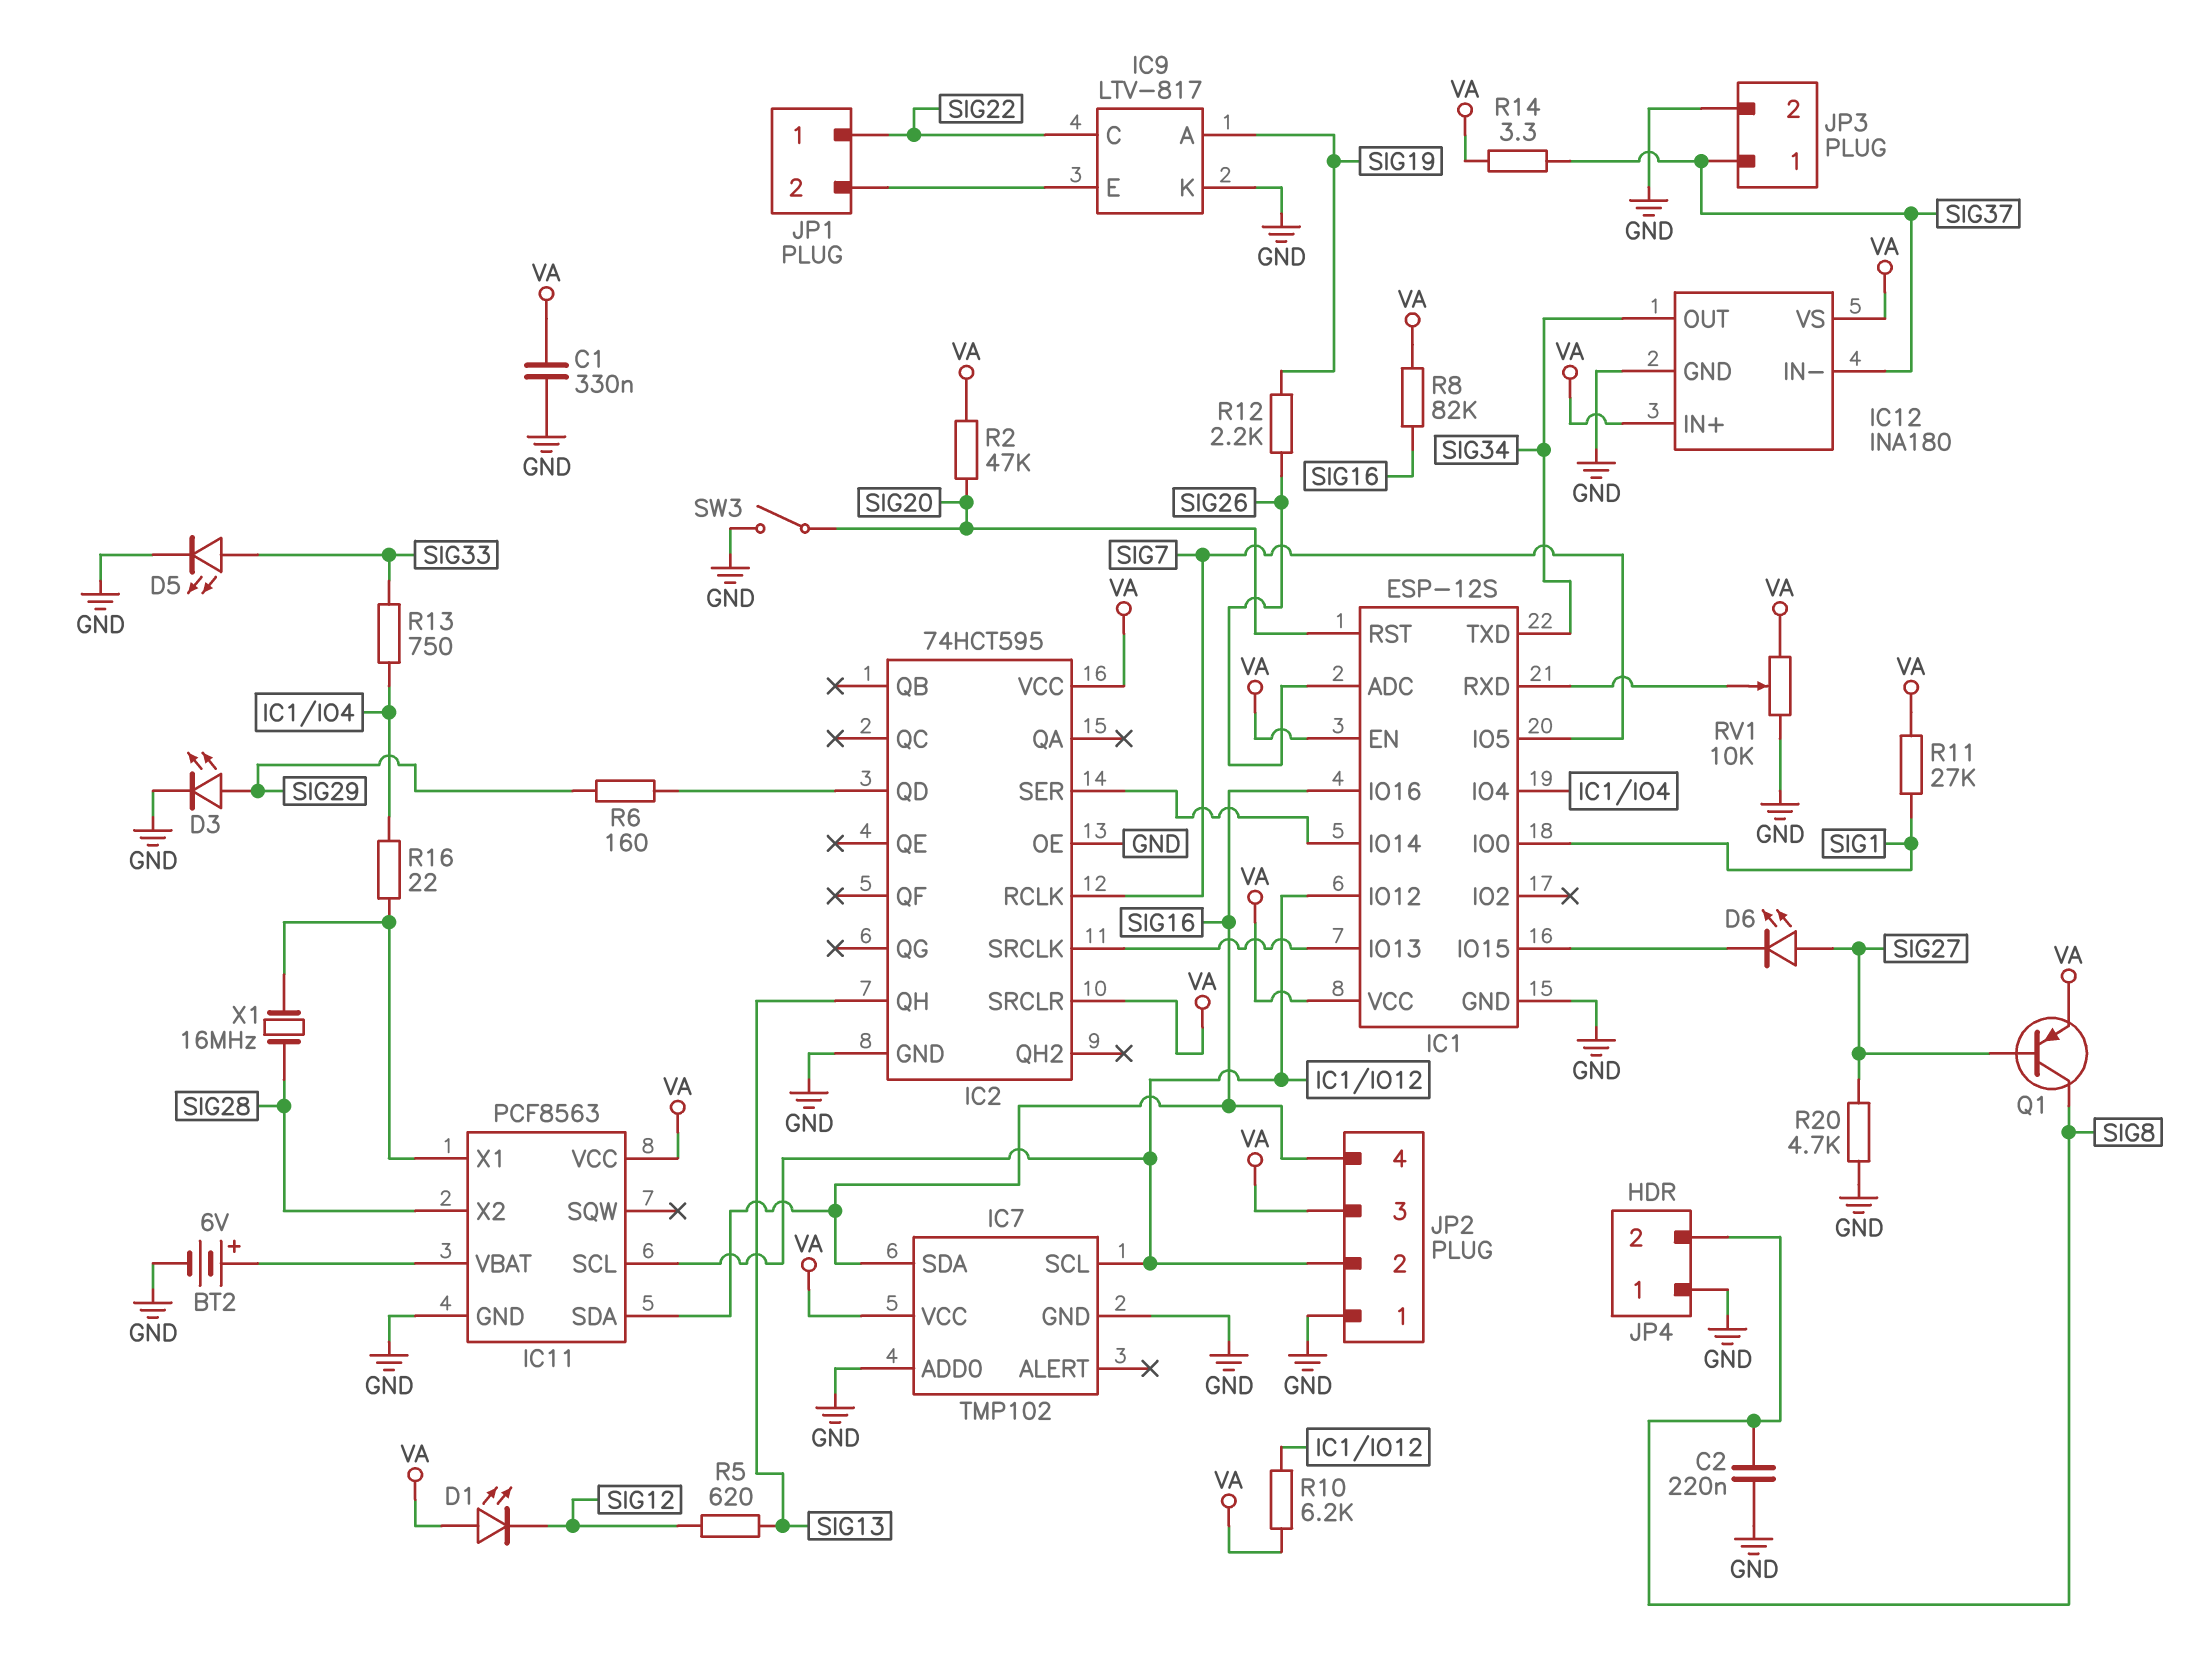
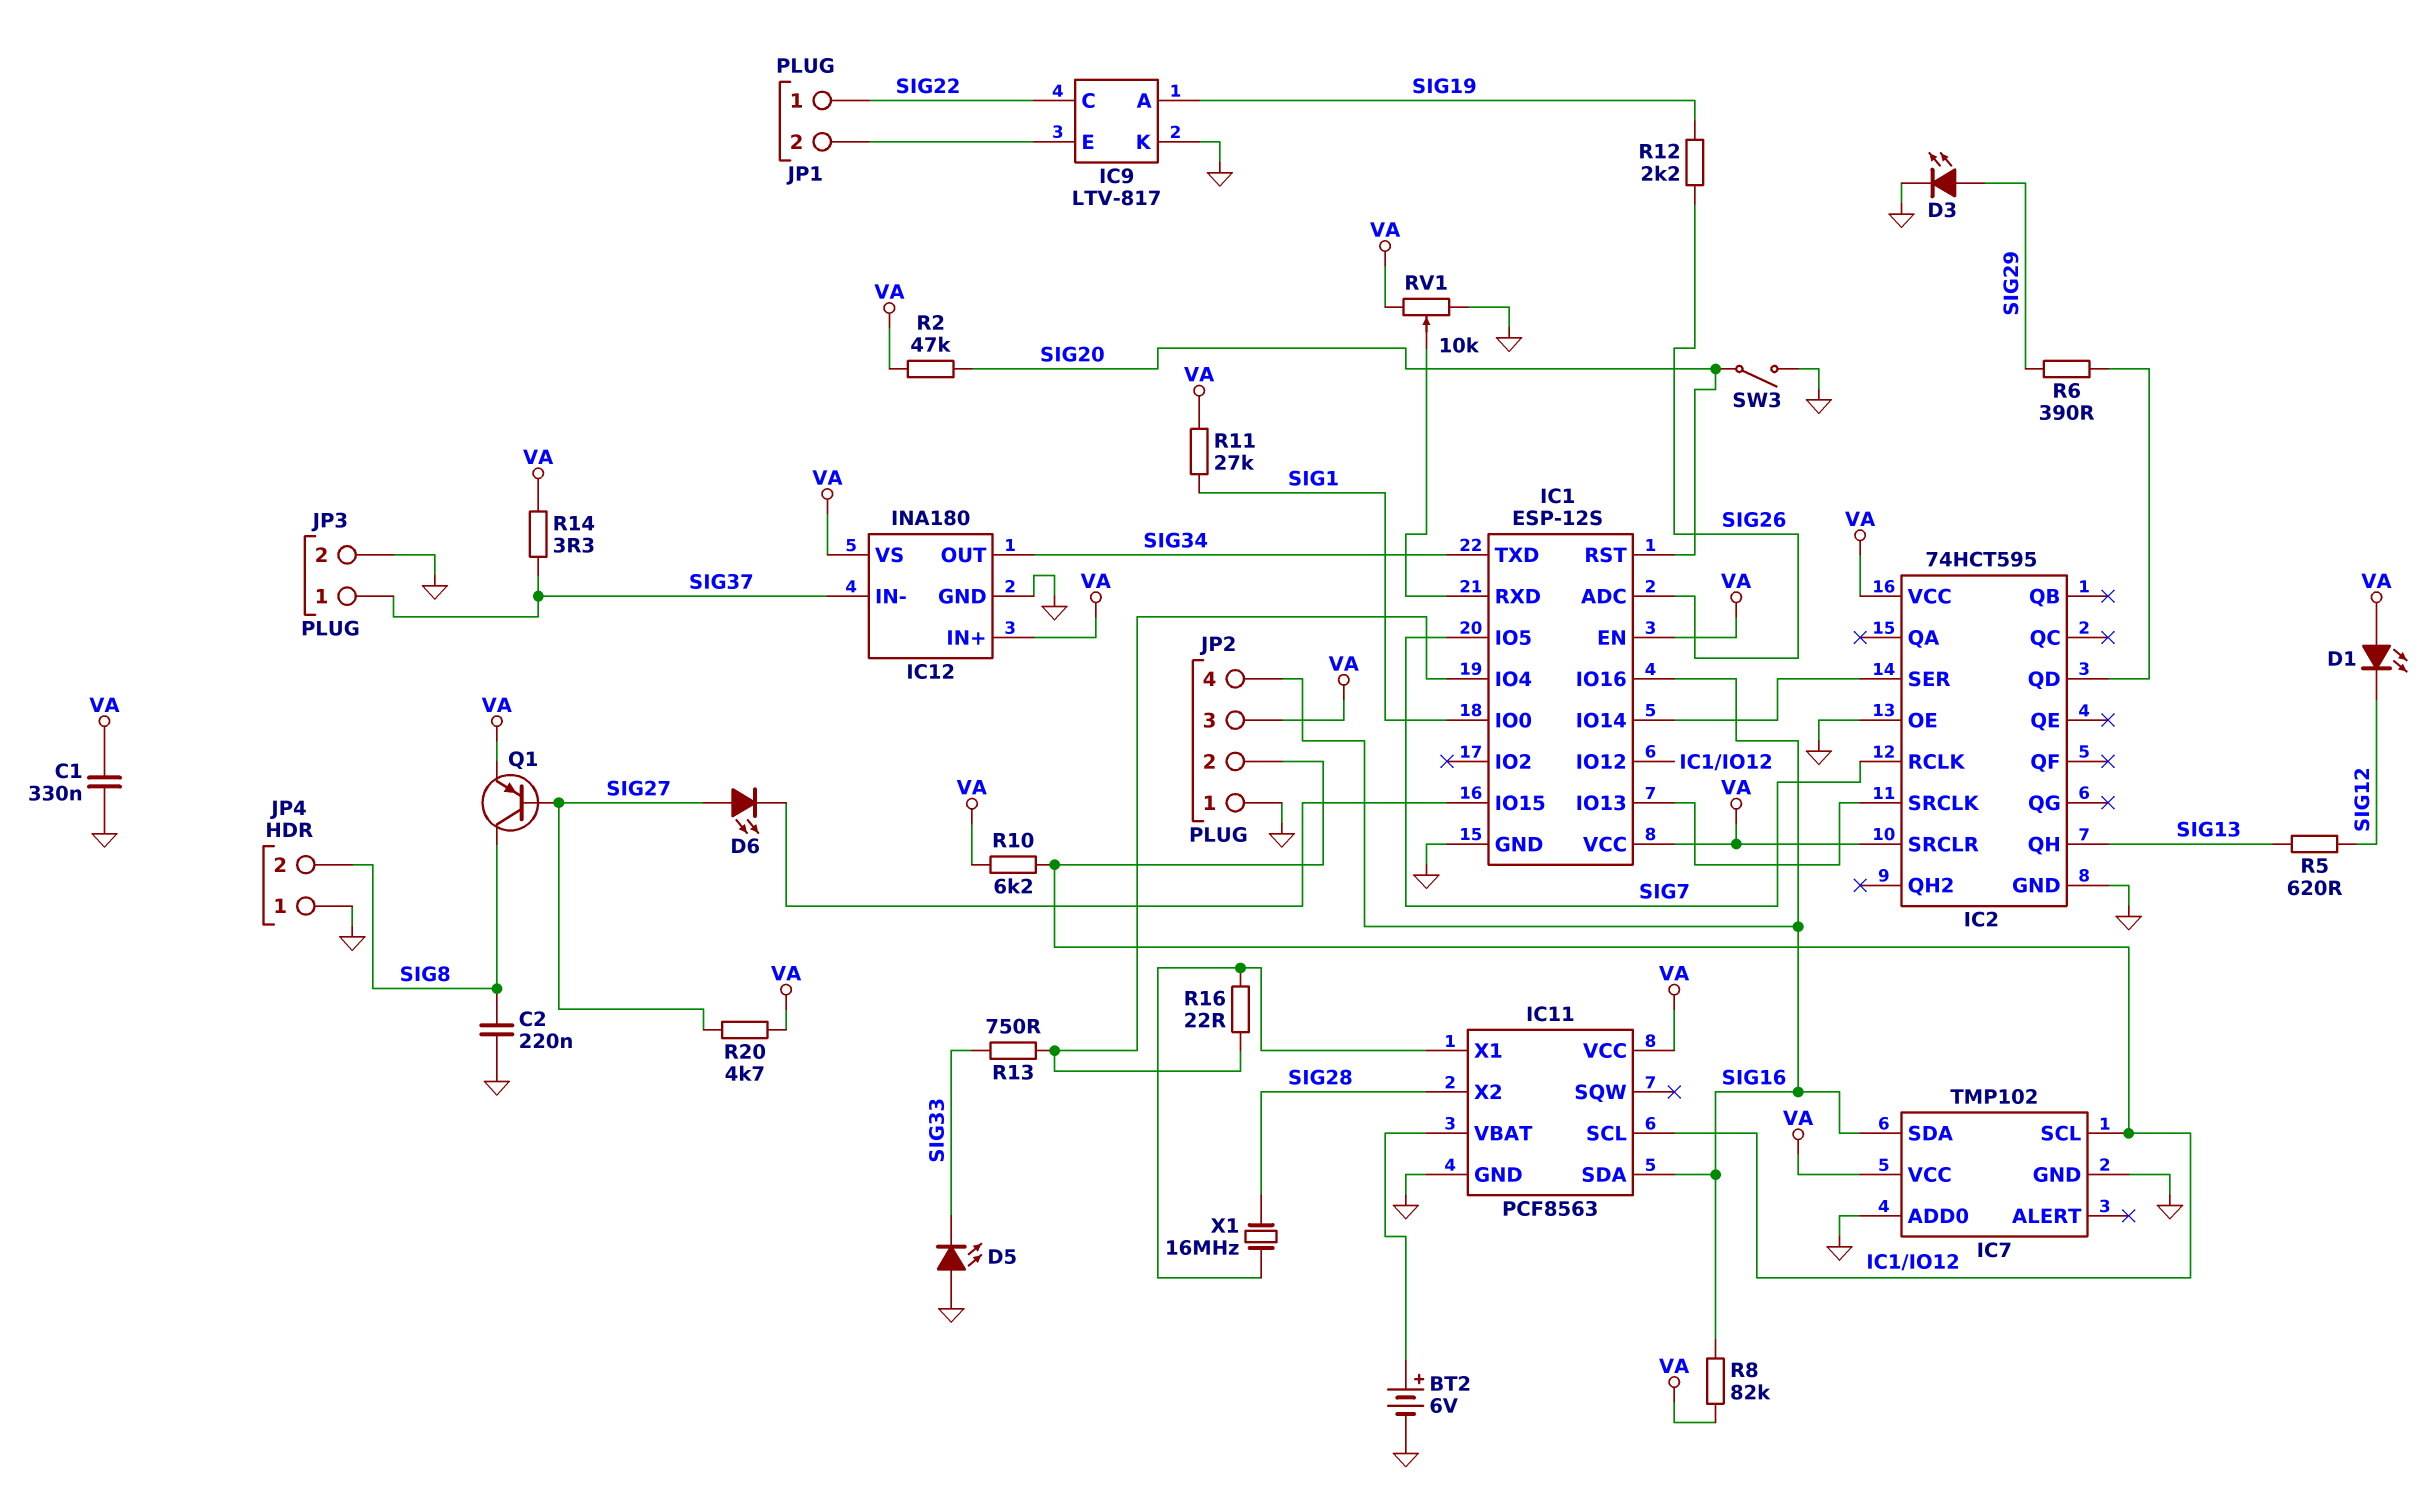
D5: LED (A SIG33, K GND) -> LED (A GND, K SIG33)
R6: 160 (IC2/QD, SIG29) -> 390 (IC2/QD, SIG29)
R20: 4.7k (GND, SIG27) -> 4.7k (SIG27, VA)

